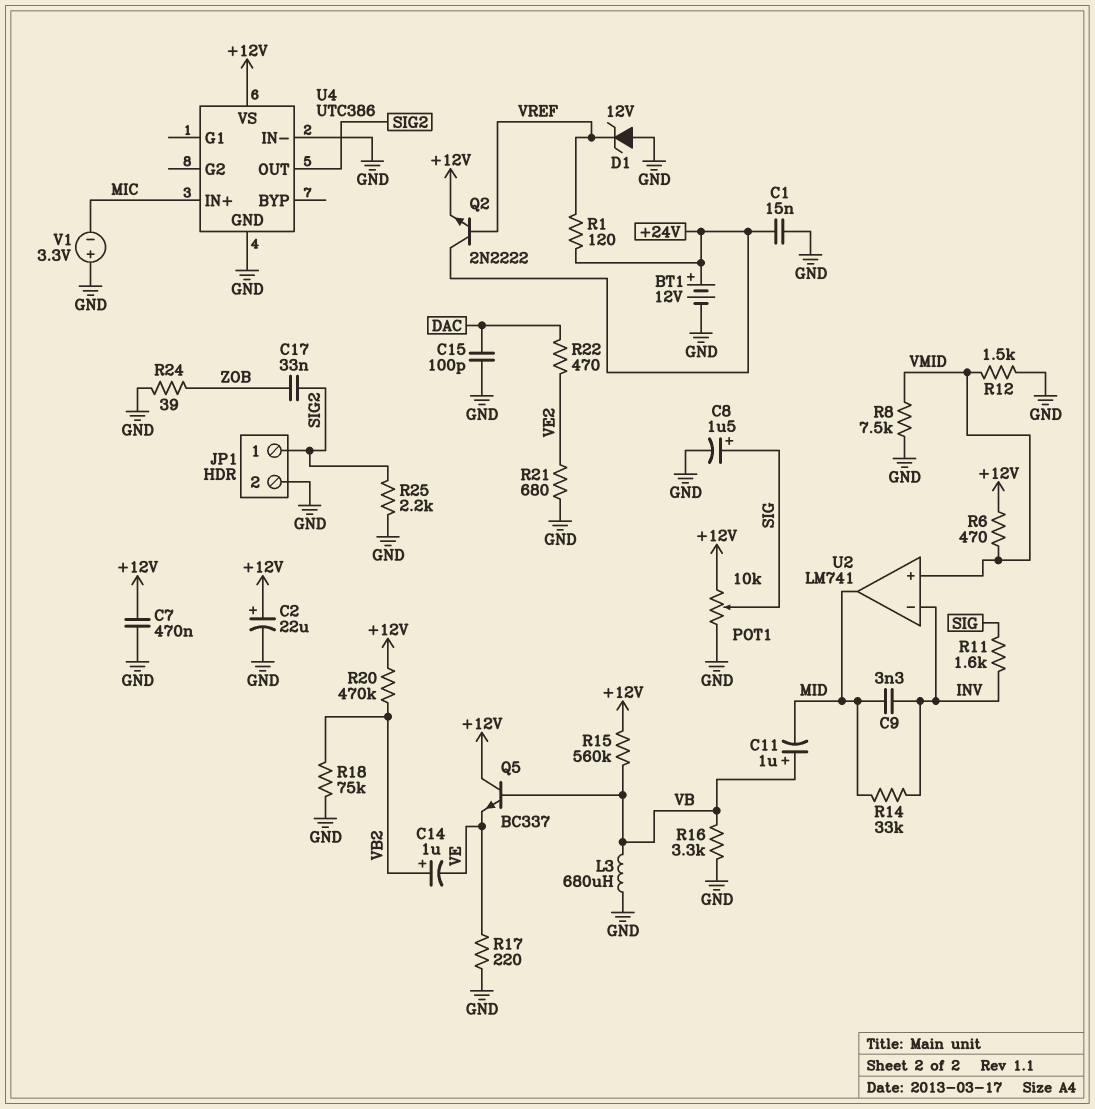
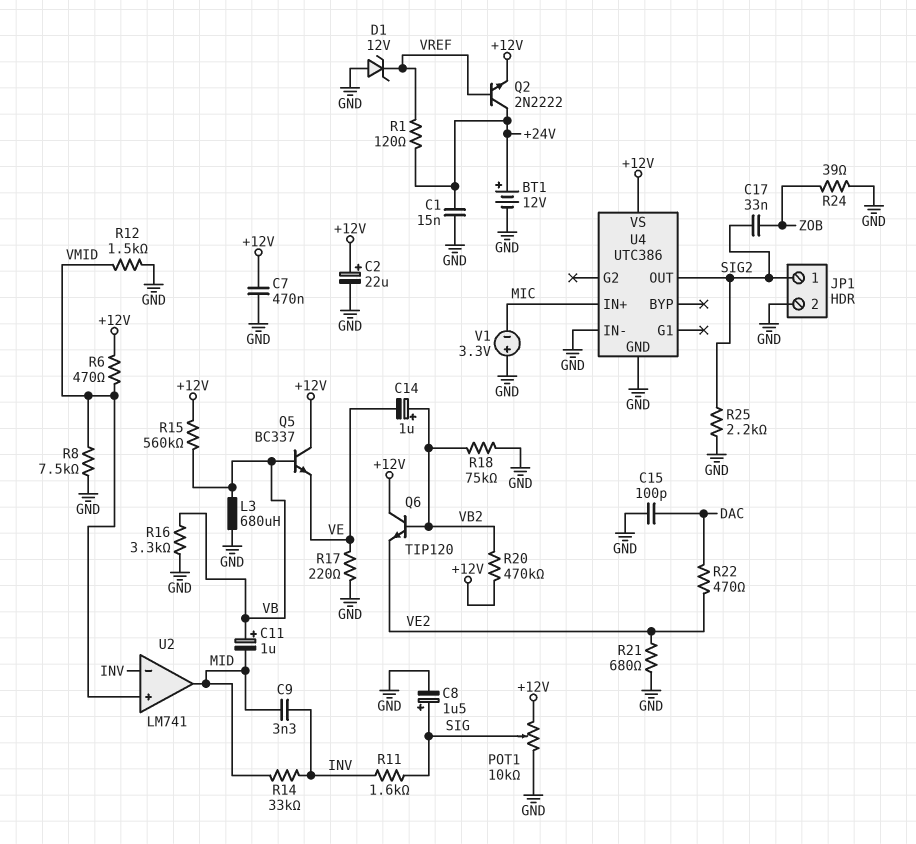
Q6: none -> NPN TIP120 (B VB2, C +12V, E VE2)

